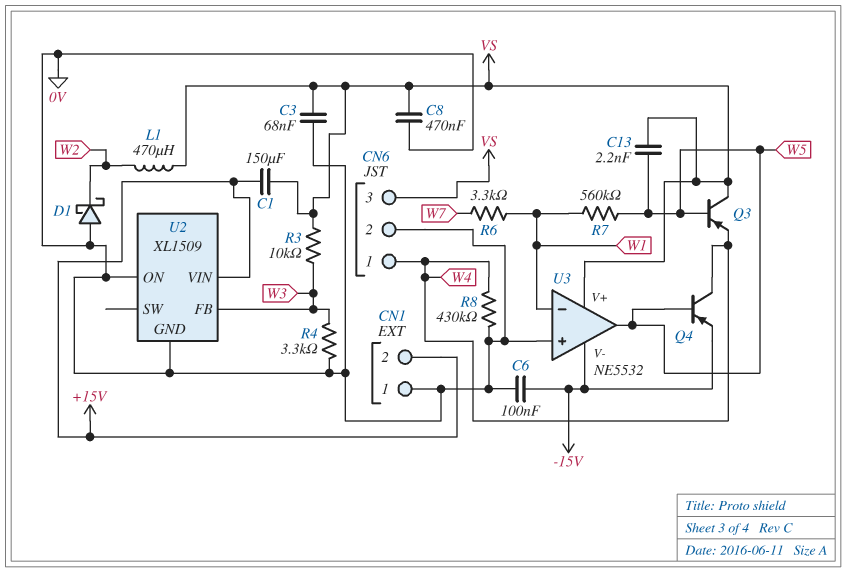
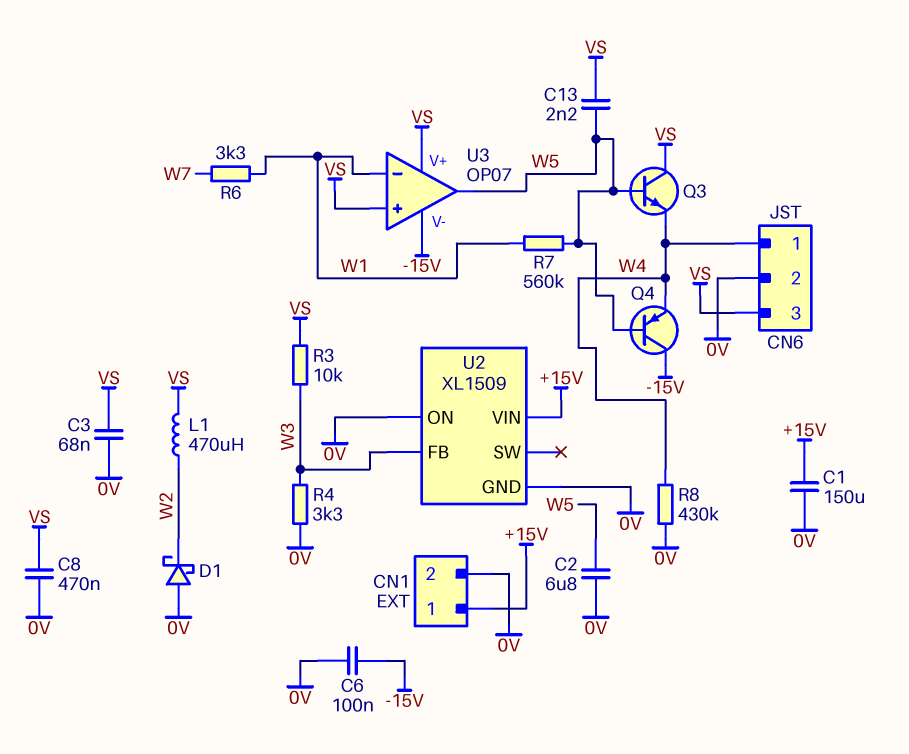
C1: 150uF (+15V, VS) -> 150uF (+15V, 0V)
C2: none -> 6.8uF (0V, W5)
CN1 pin 1: 0V -> +15V
CN1 pin 2: +15V -> 0V
Q3: PNP (B W5, C VS, E W4) -> NPN (B W5, C VS, E W4)
Q4: PNP (B W5, C W4, E -15V) -> PNP (B W5, C -15V, E W4)
U3: NE5532 -> OP07
U3 pin in+: 0V -> VS

